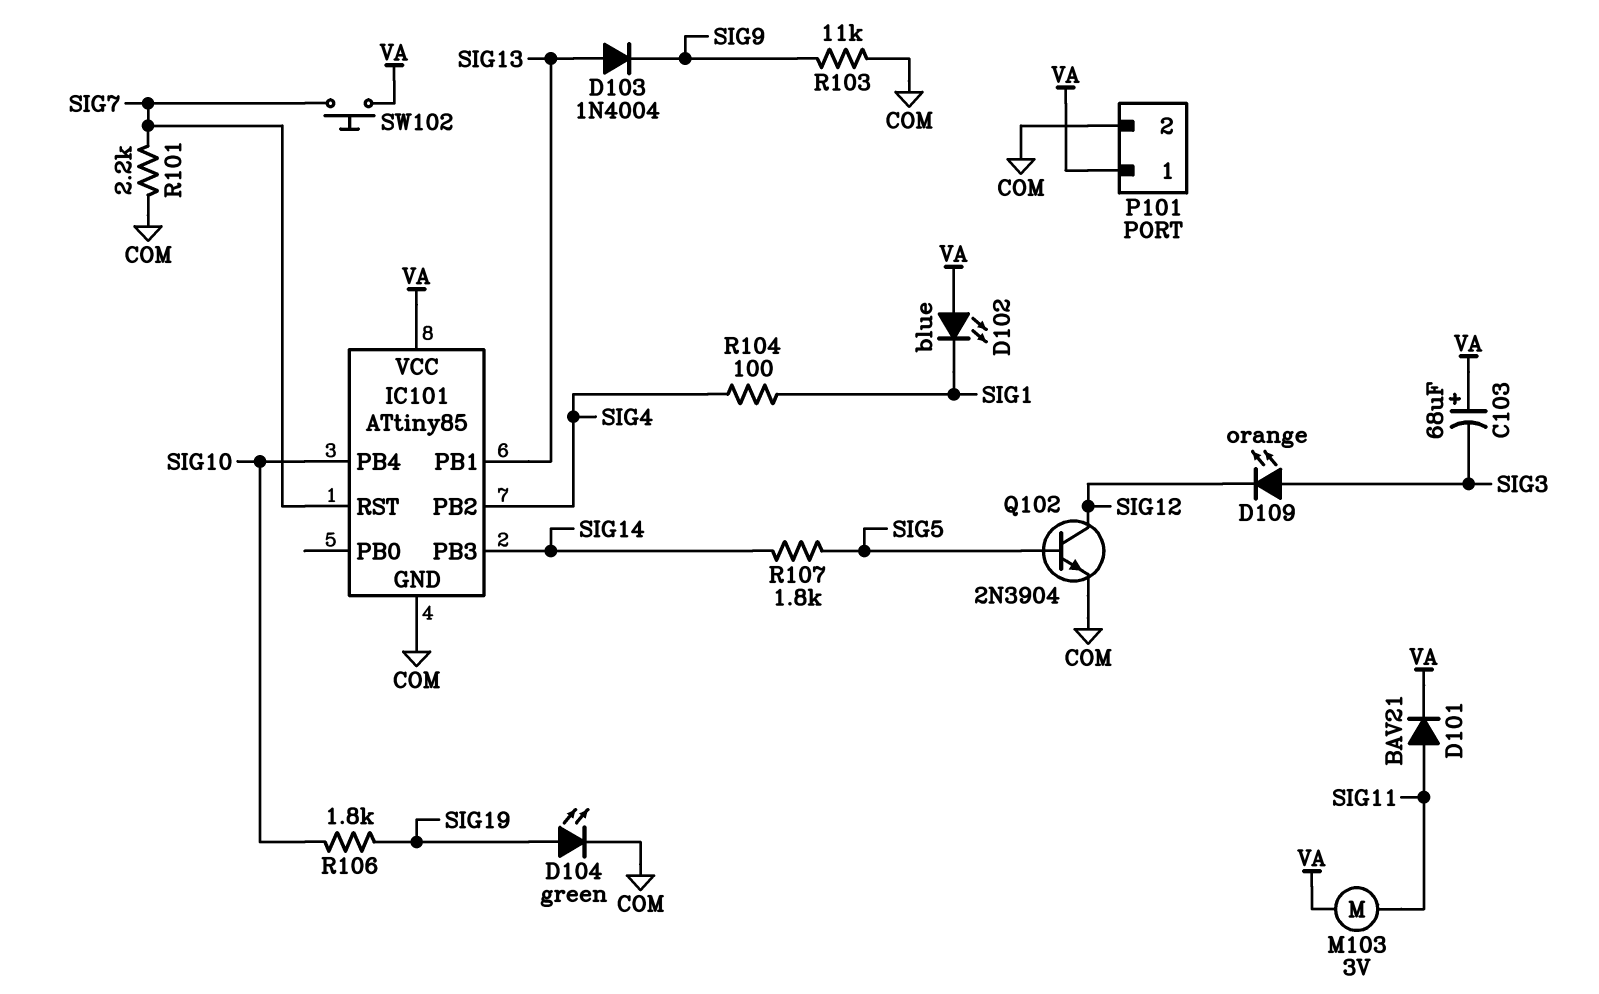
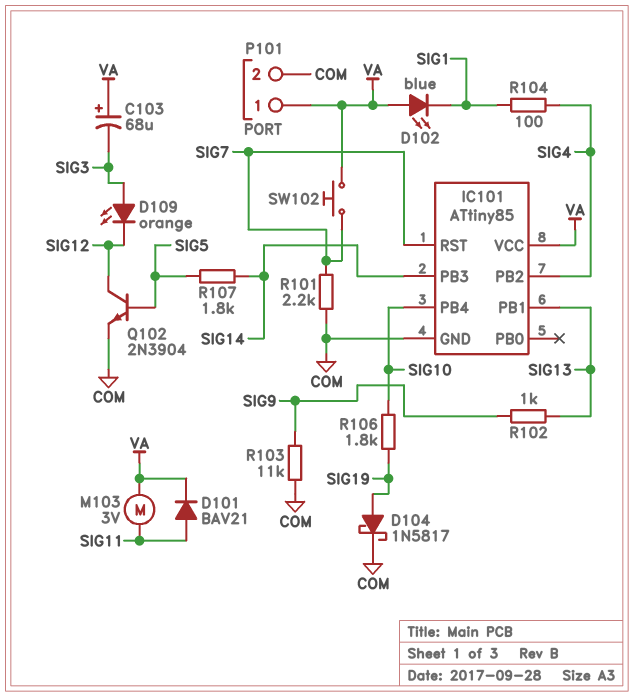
D103: diode 1N4004 (A SIG13, K SIG9) -> none
D104: LED green (A SIG19, K COM) -> schottky 1N5817 (A SIG19, K COM)
R102: none -> 1k (SIG9, SIG13)

